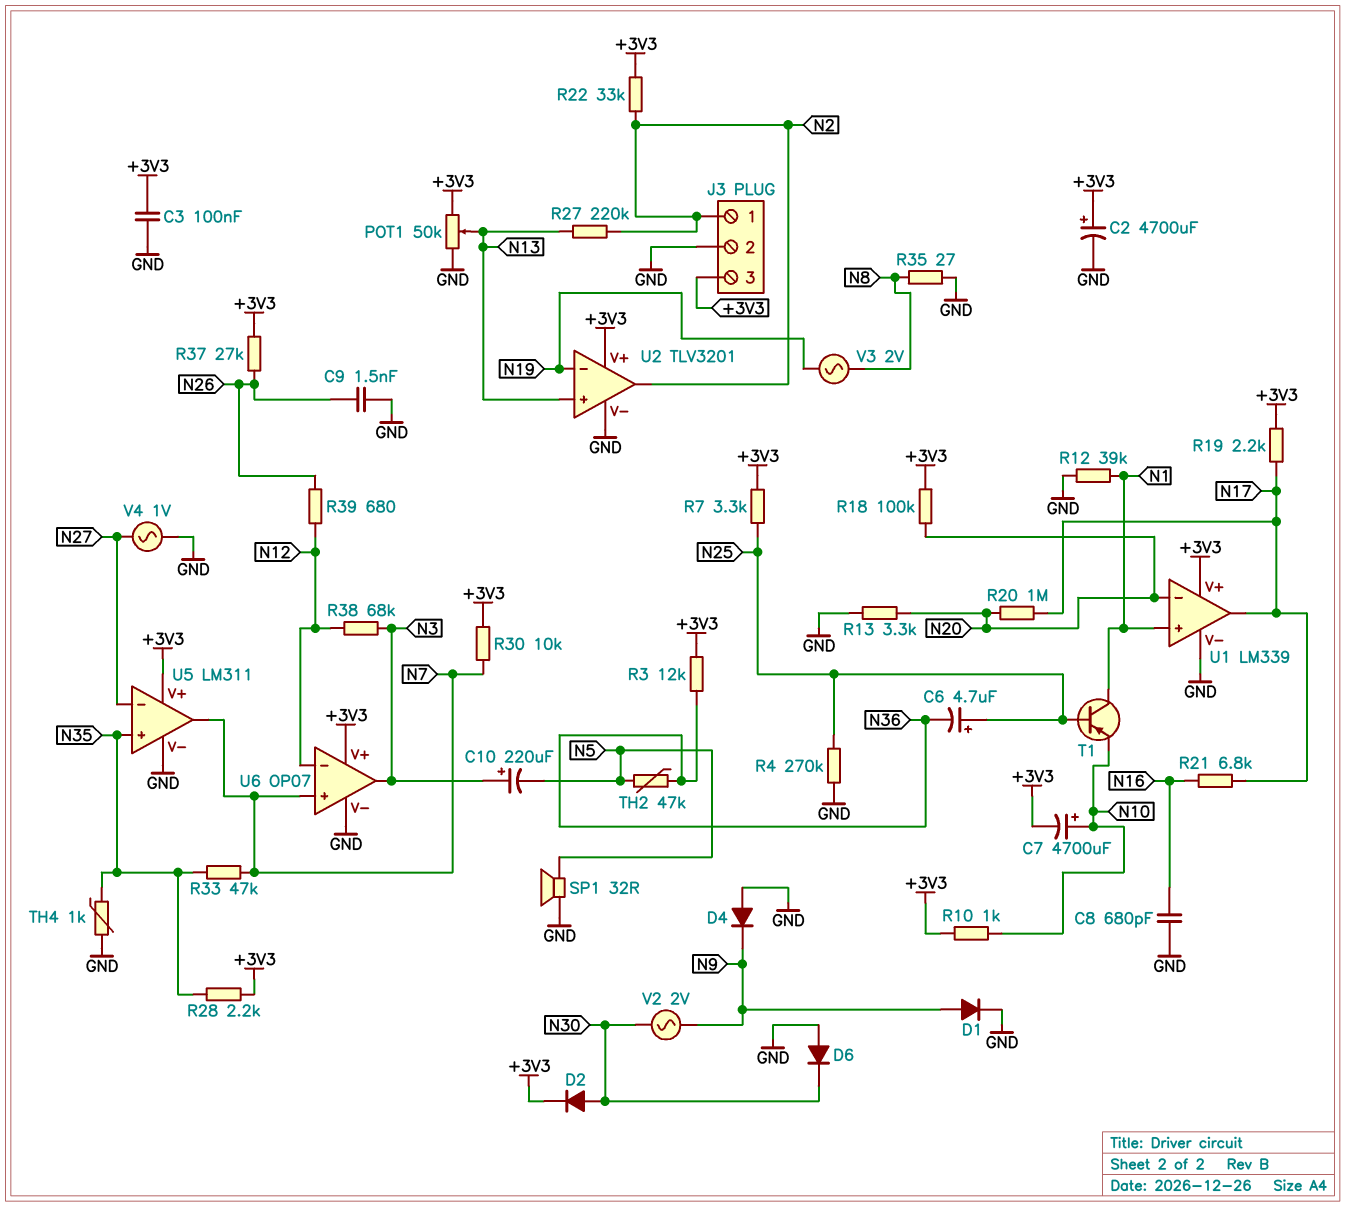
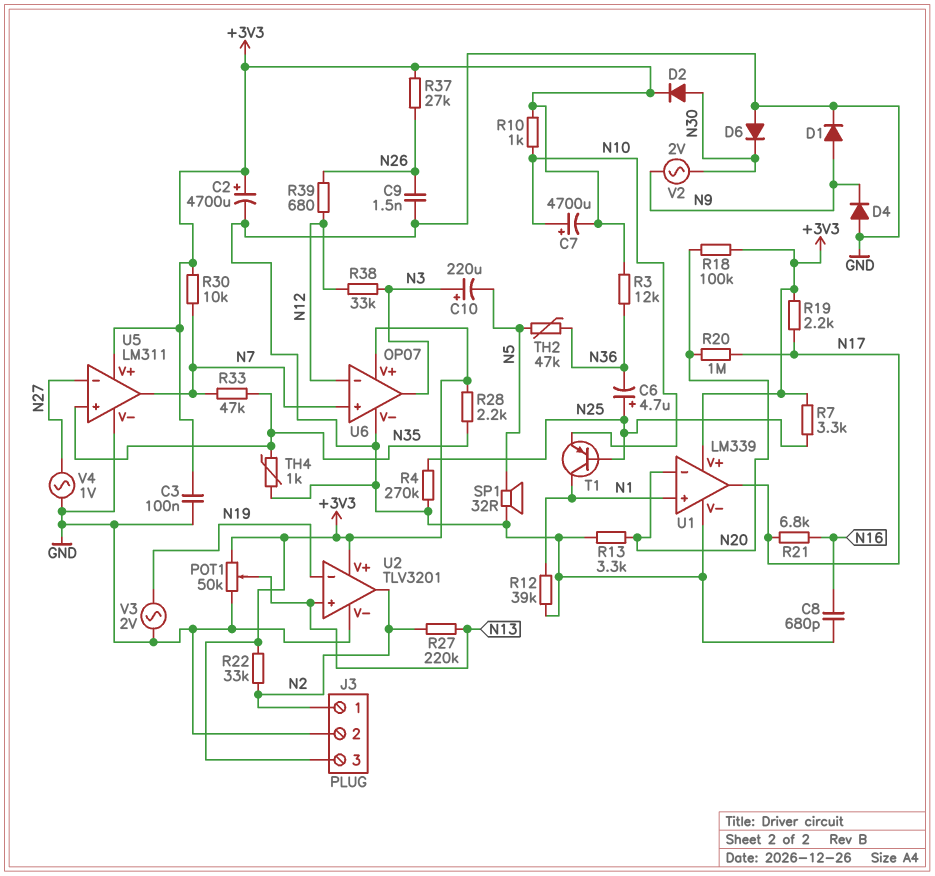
R35: 27 (GND, N8) -> none
R38: 68k (N3, N12) -> 33k (N3, N12)
V3: AC 2V (N8, N19) -> AC 2V (GND, N19)

